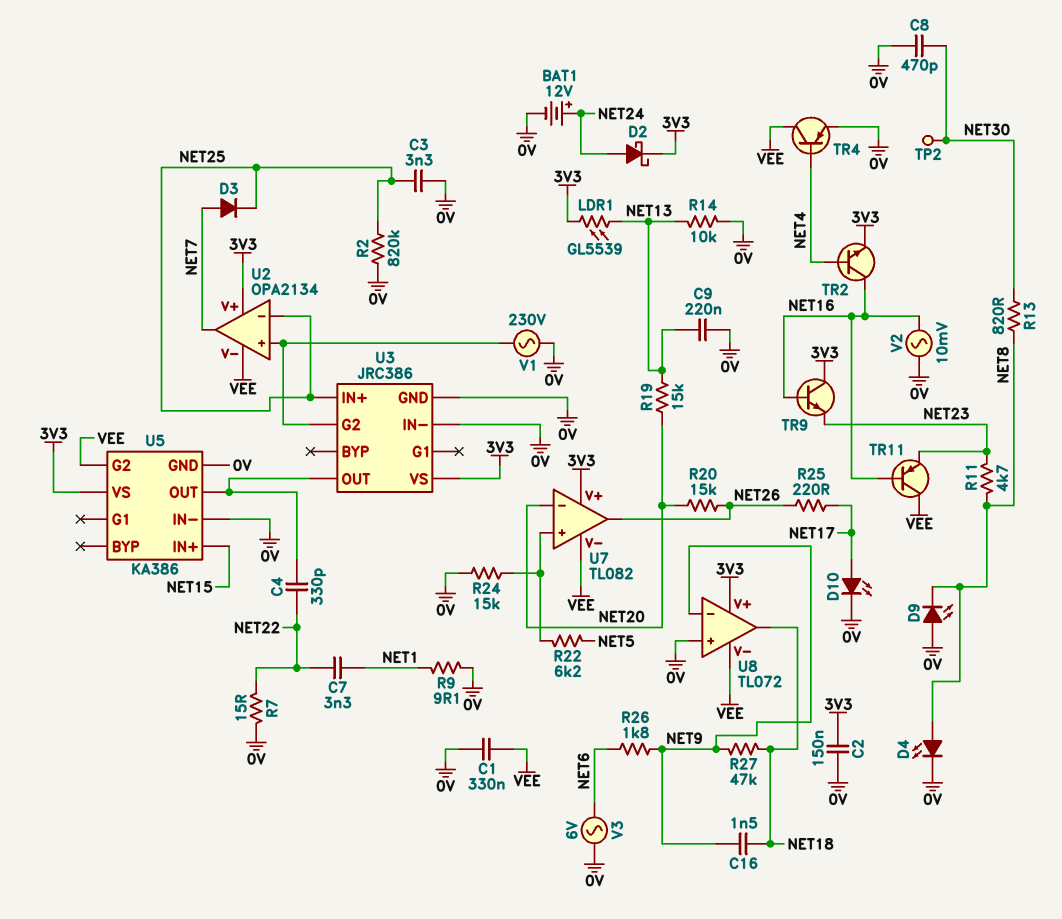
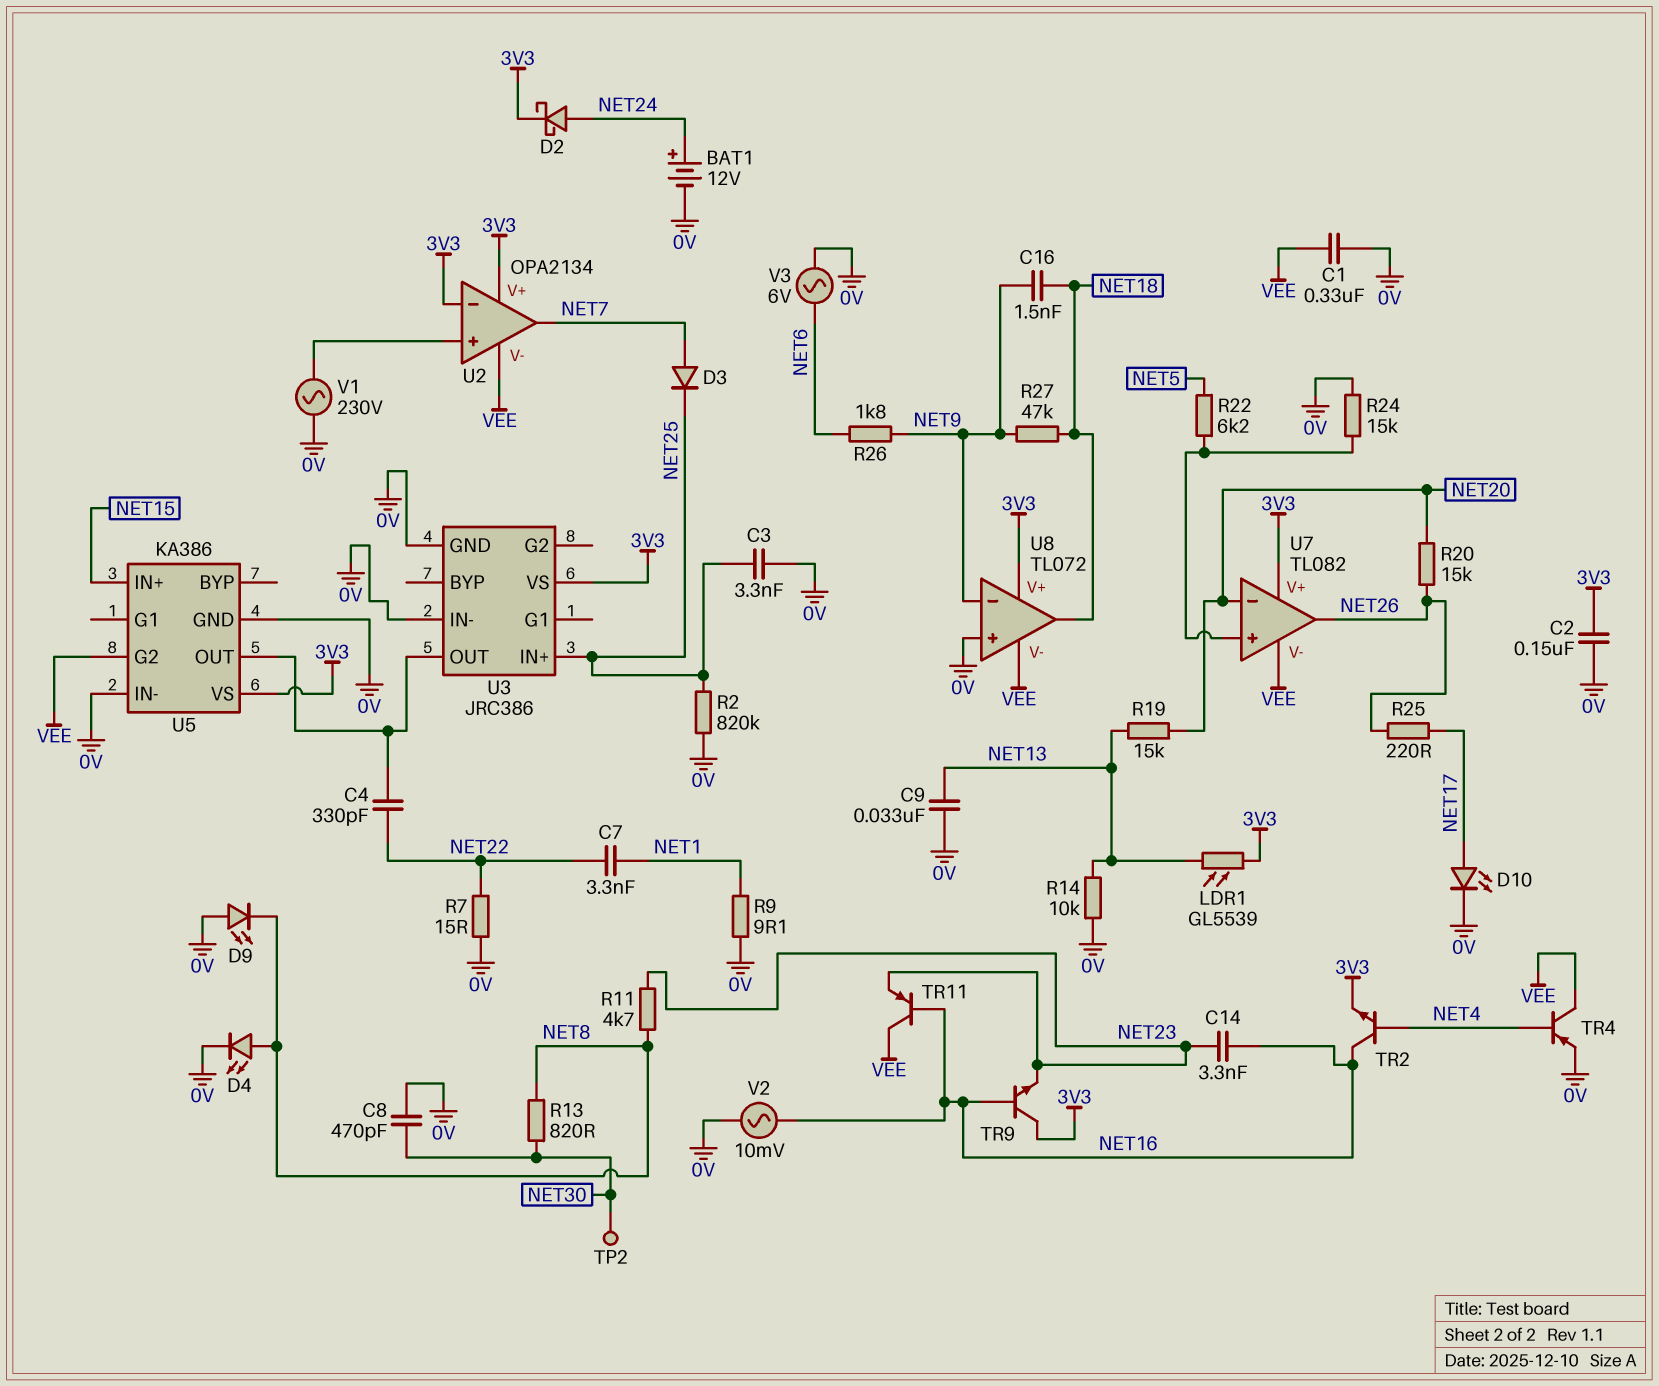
C9: 220nF (0V, NET13) -> 33nF (0V, NET13)
C14: none -> 3.3nF (NET16, NET23)
U2 pin in-: NET25 -> 3V3
U3 pin G2: U2/in+ -> none

